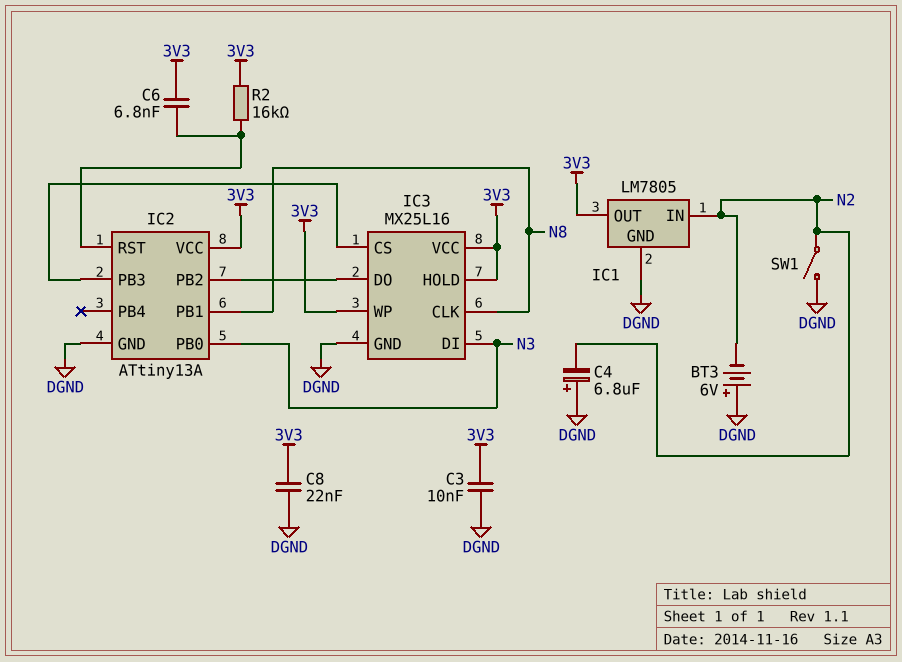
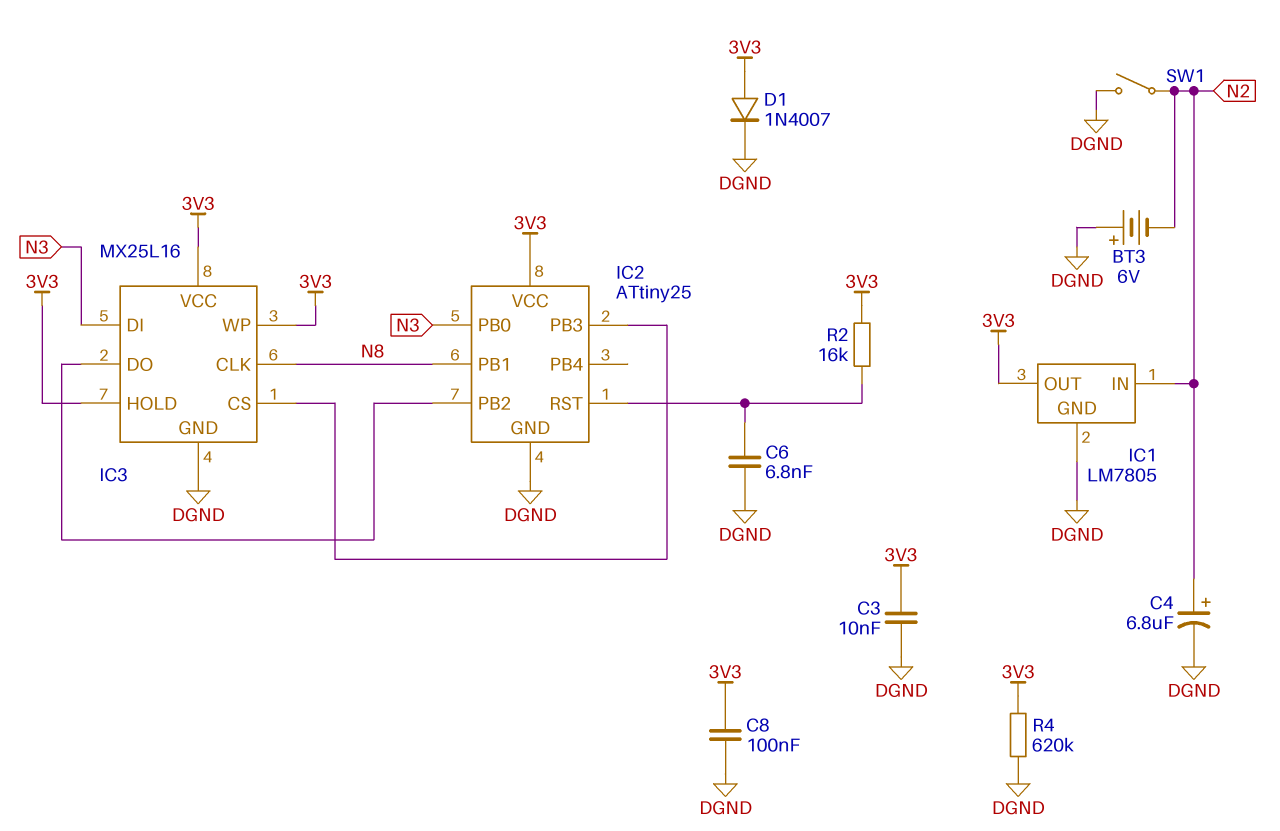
C4: 6.8uF (plus DGND, minus N2) -> 6.8uF (plus N2, minus DGND)
C6: 6.8nF (3V3, IC2/RST) -> 6.8nF (DGND, IC2/RST)
C8: 22nF (3V3, DGND) -> 100nF (3V3, DGND)
D1: none -> diode 1N4007 (A 3V3, K DGND)
IC2: ATtiny13A -> ATtiny25
R4: none -> 620k (3V3, DGND)

